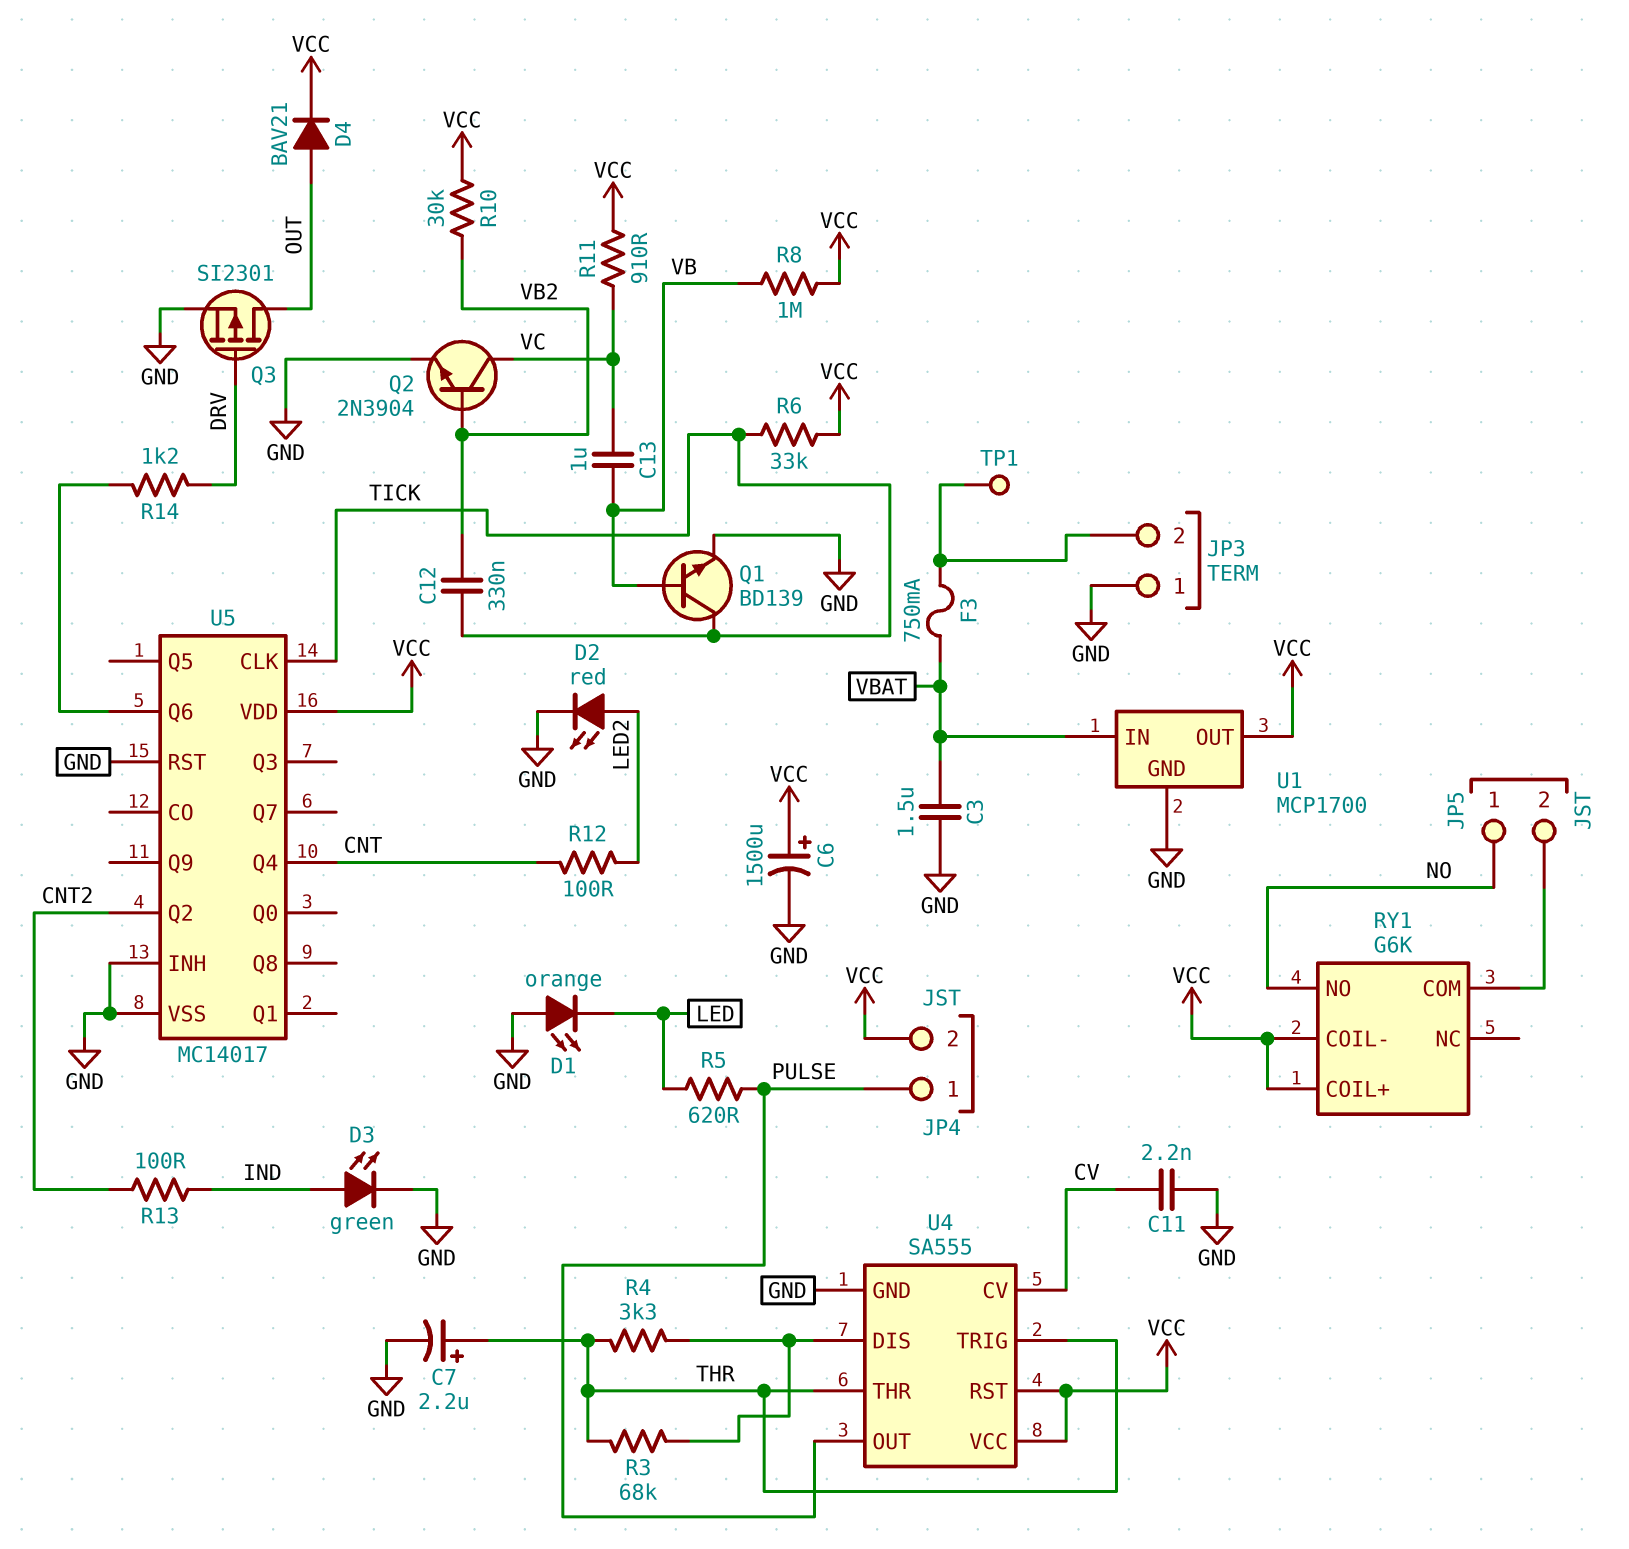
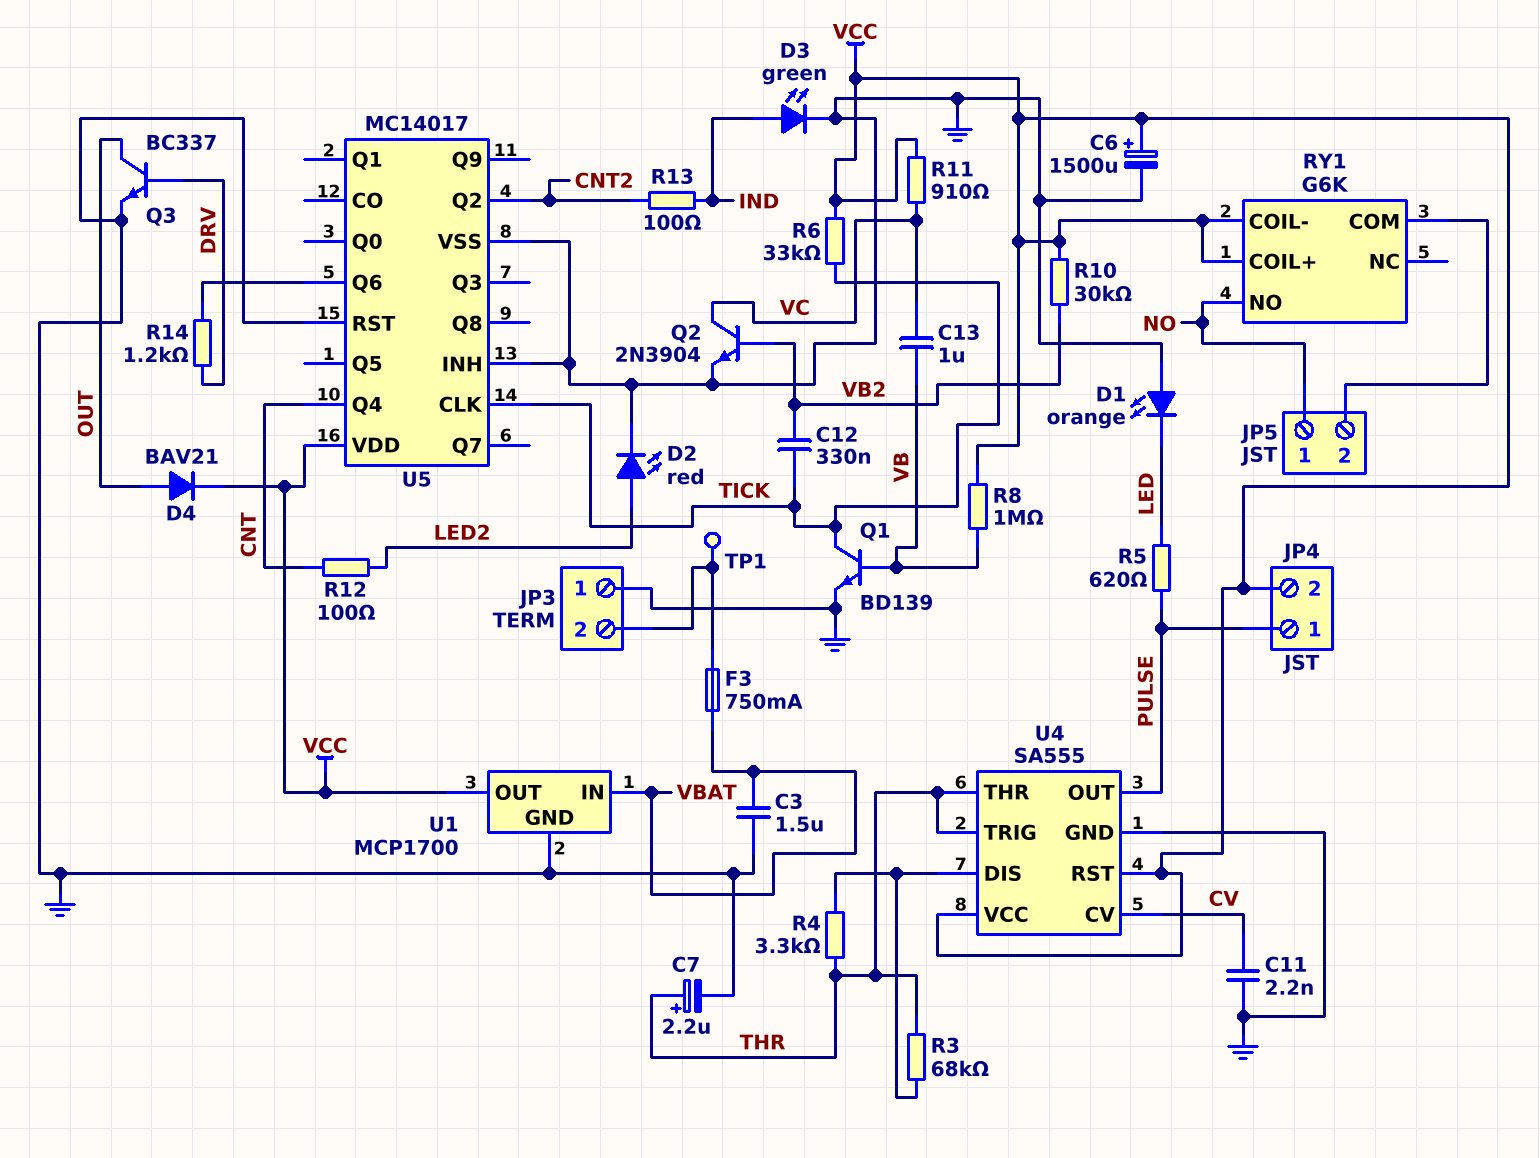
Q3: PMOS SI2301 (G DRV, D OUT, S GND) -> NPN BC337 (B DRV, C OUT, E GND)

